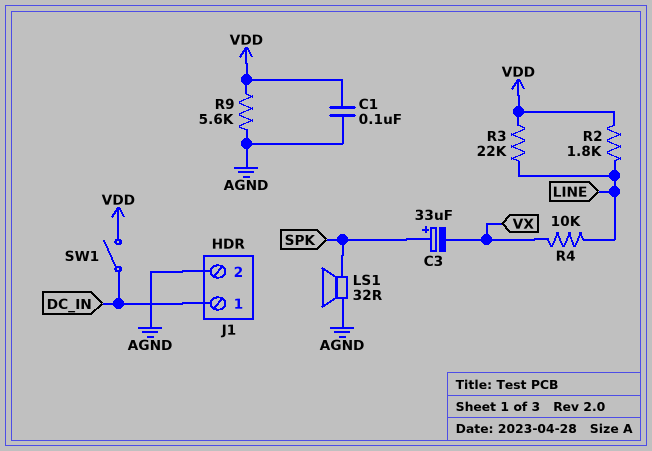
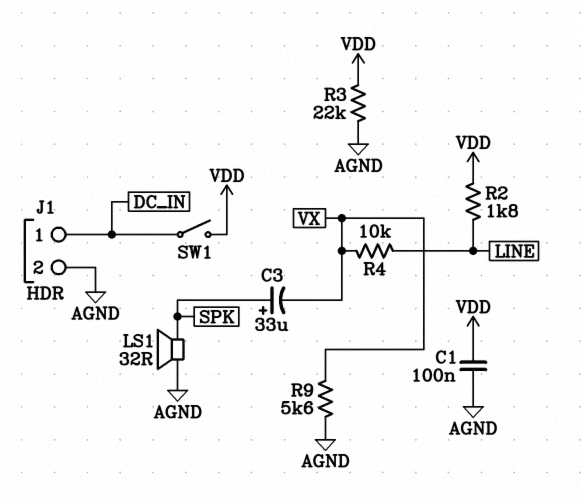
R3: 22k (LINE, VDD) -> 22k (AGND, VDD)
R9: 5.6k (AGND, VDD) -> 5.6k (AGND, VX)

